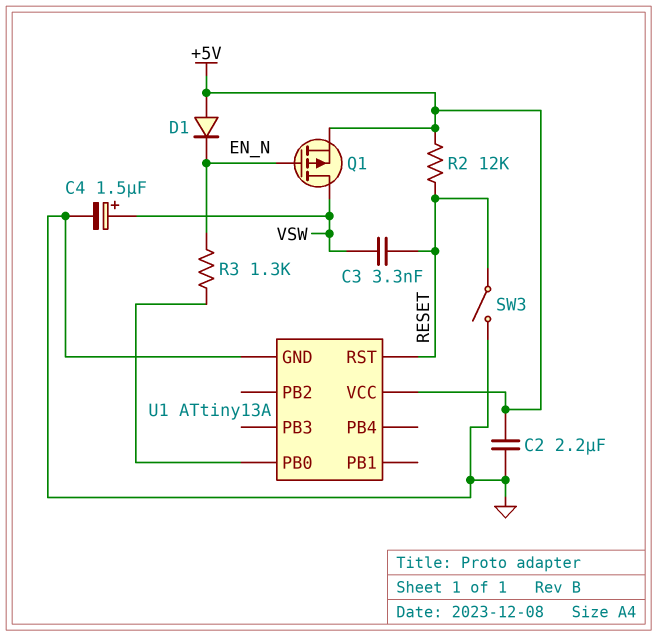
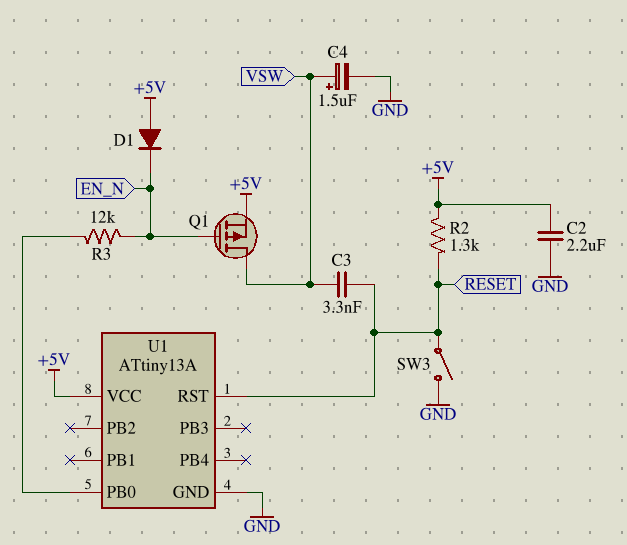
R2: 12k (+5V, RESET) -> 1.3k (+5V, RESET)
R3: 1.3k (EN_N, U1/PB0) -> 12k (EN_N, U1/PB0)

